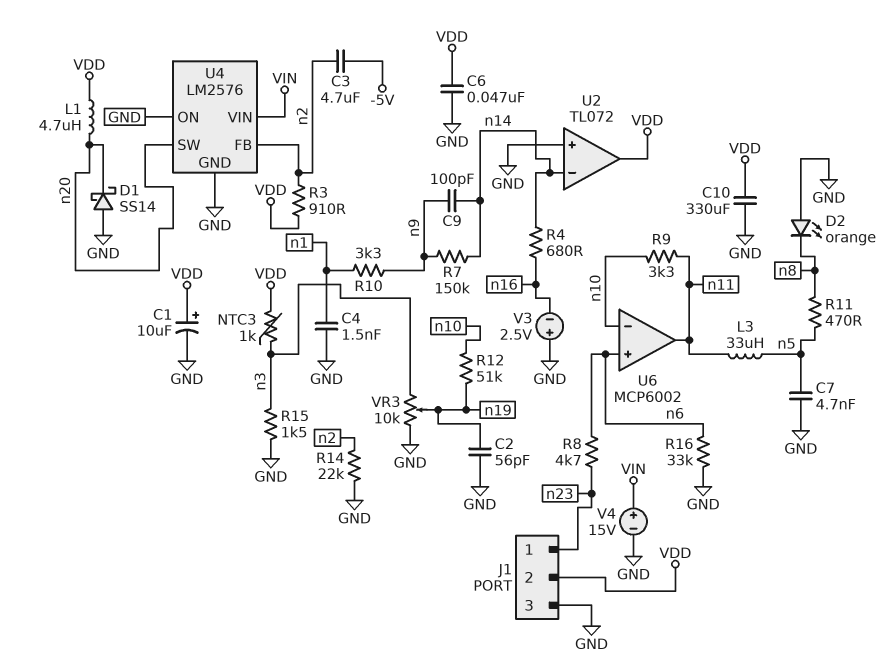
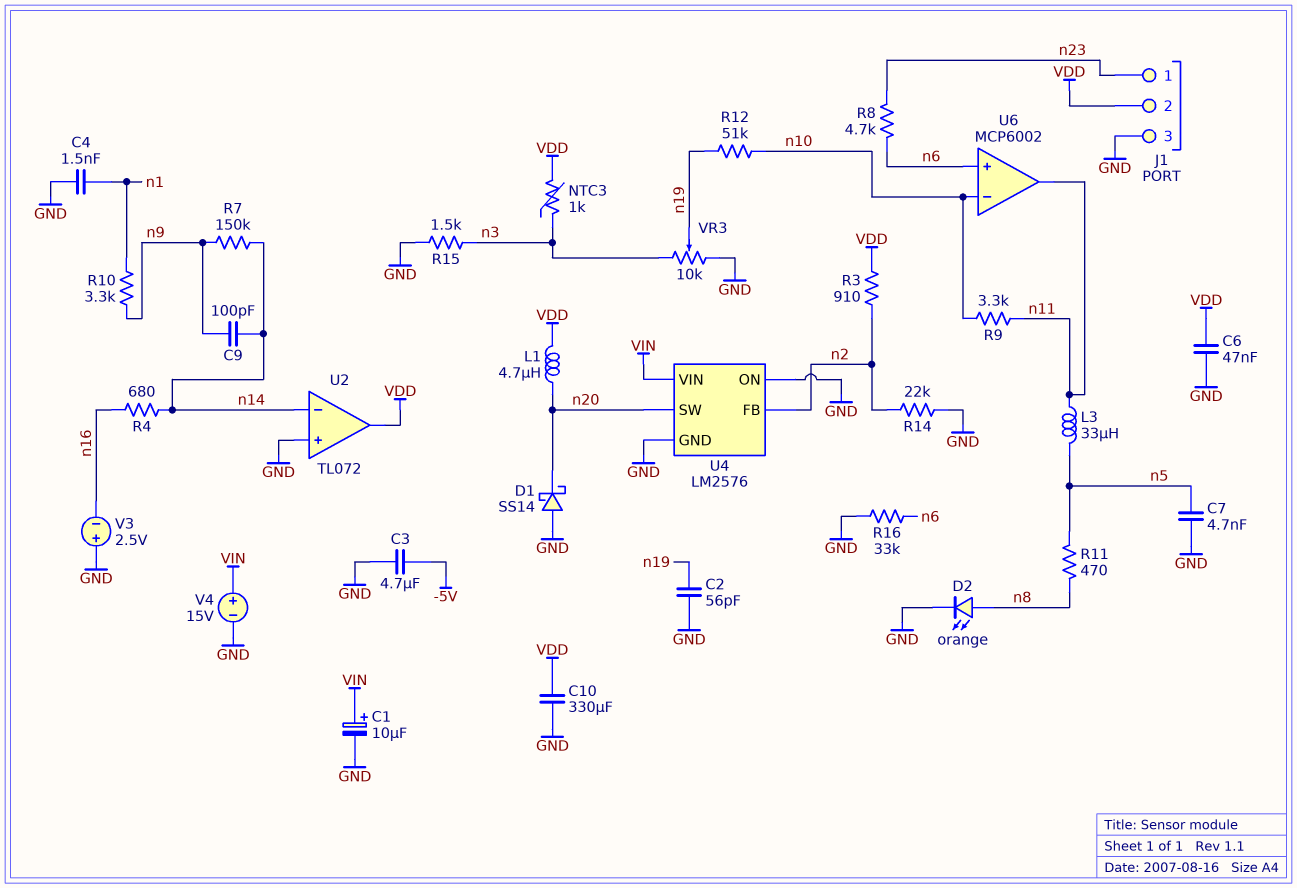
C1: 10uF (plus VDD, minus GND) -> 10uF (plus VIN, minus GND)
C3: 4.7uF (-5V, n2) -> 4.7uF (-5V, GND)
D2: LED orange (A GND, K n8) -> LED orange (A n8, K GND)

